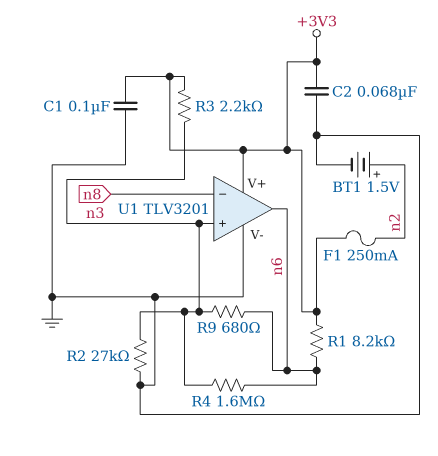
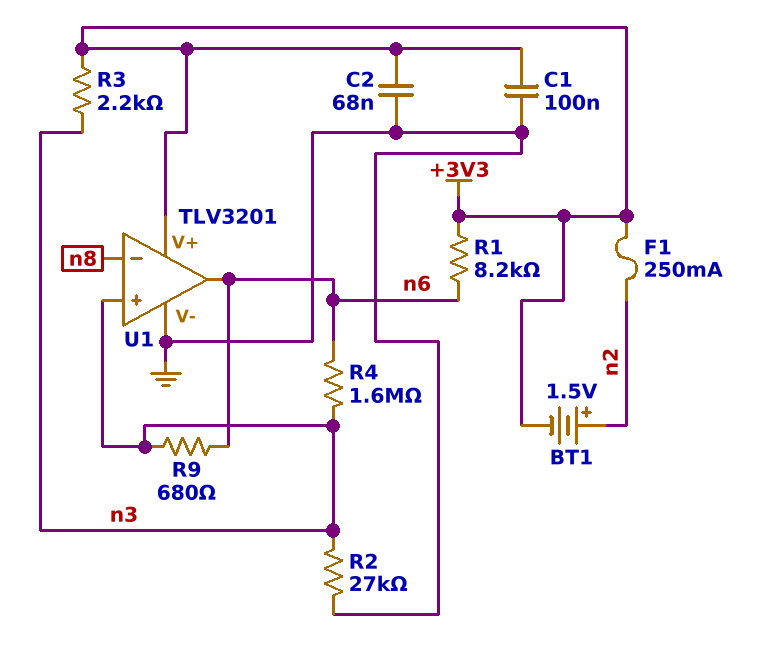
BT1: 1.5V (plus n2, minus GND) -> 1.5V (plus n2, minus +3V3)

